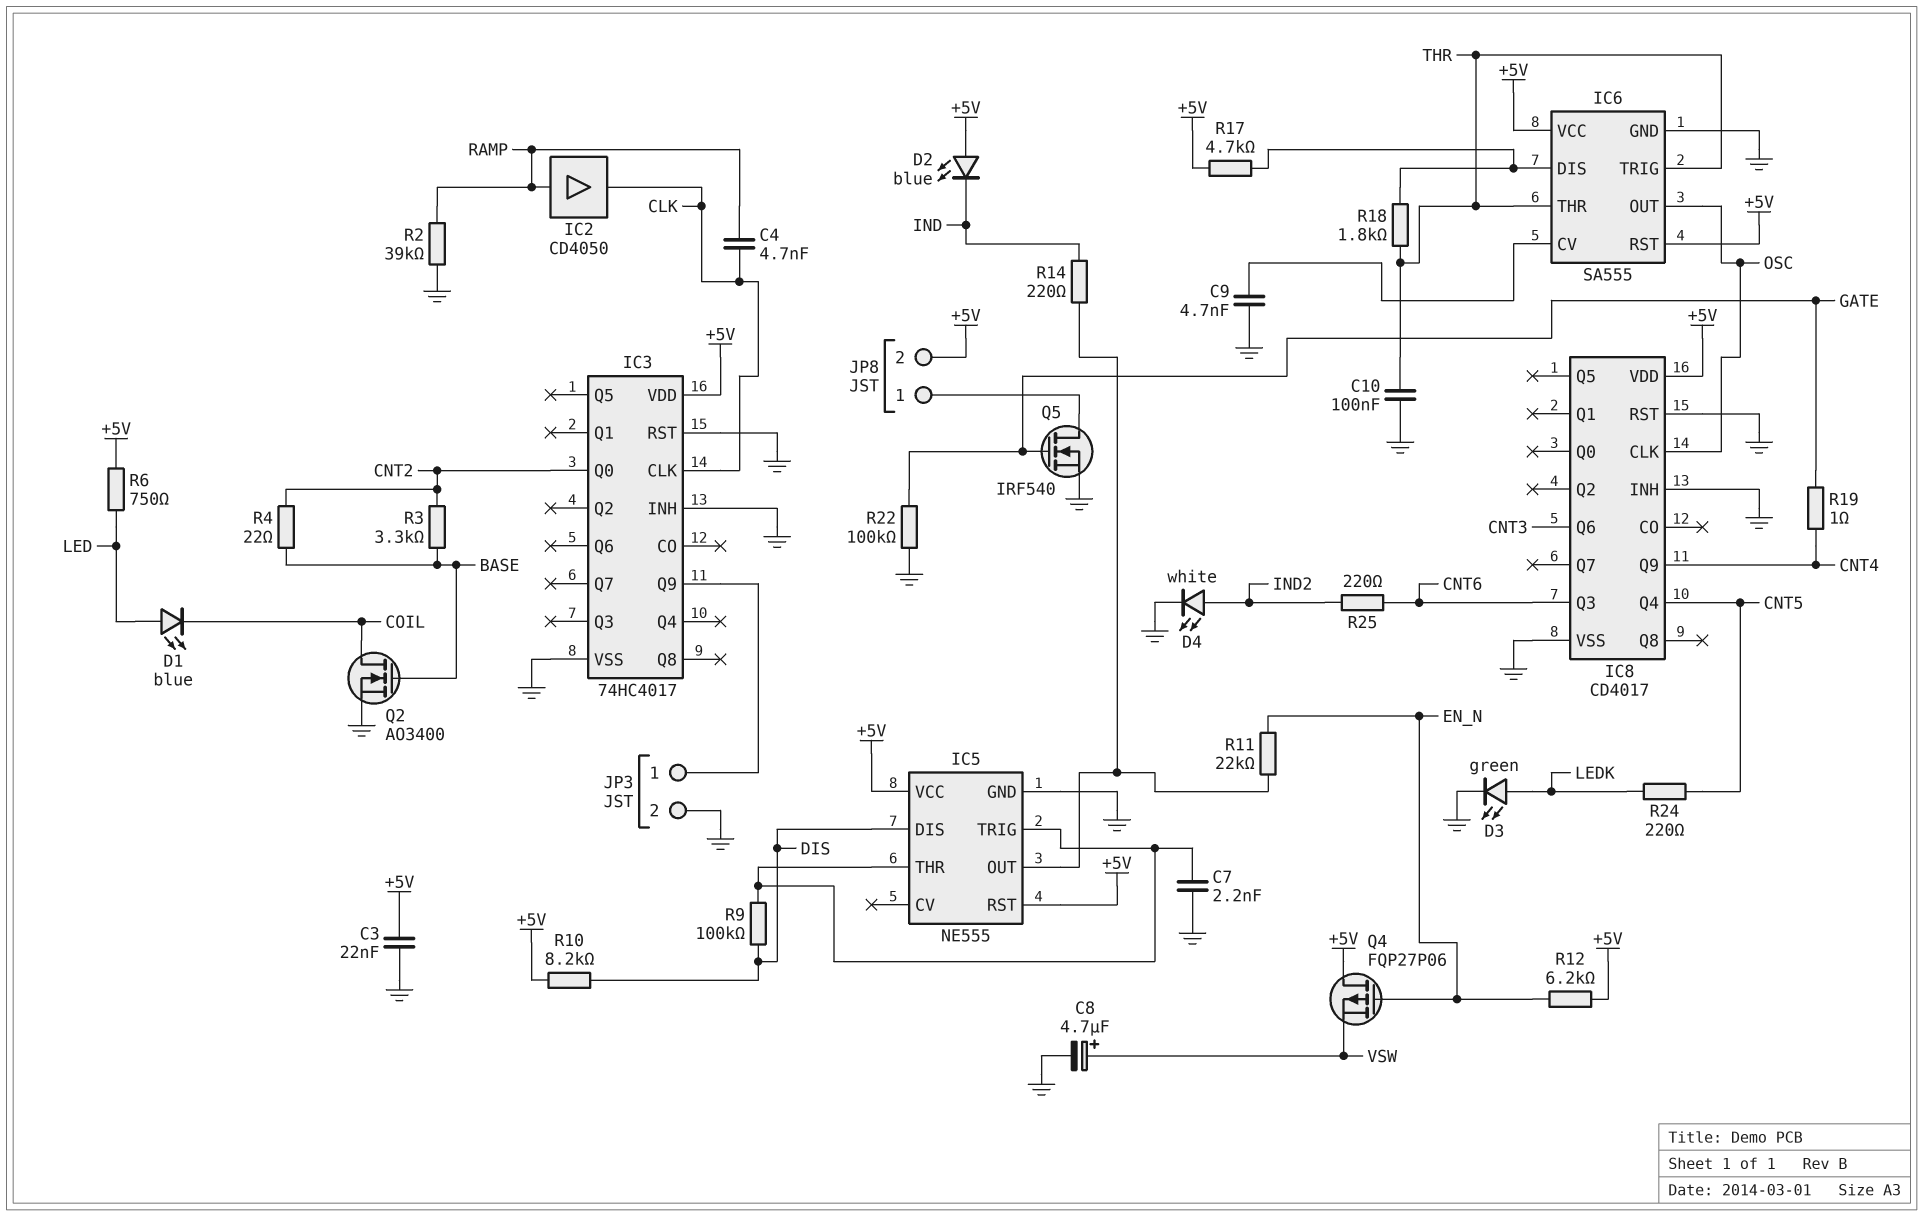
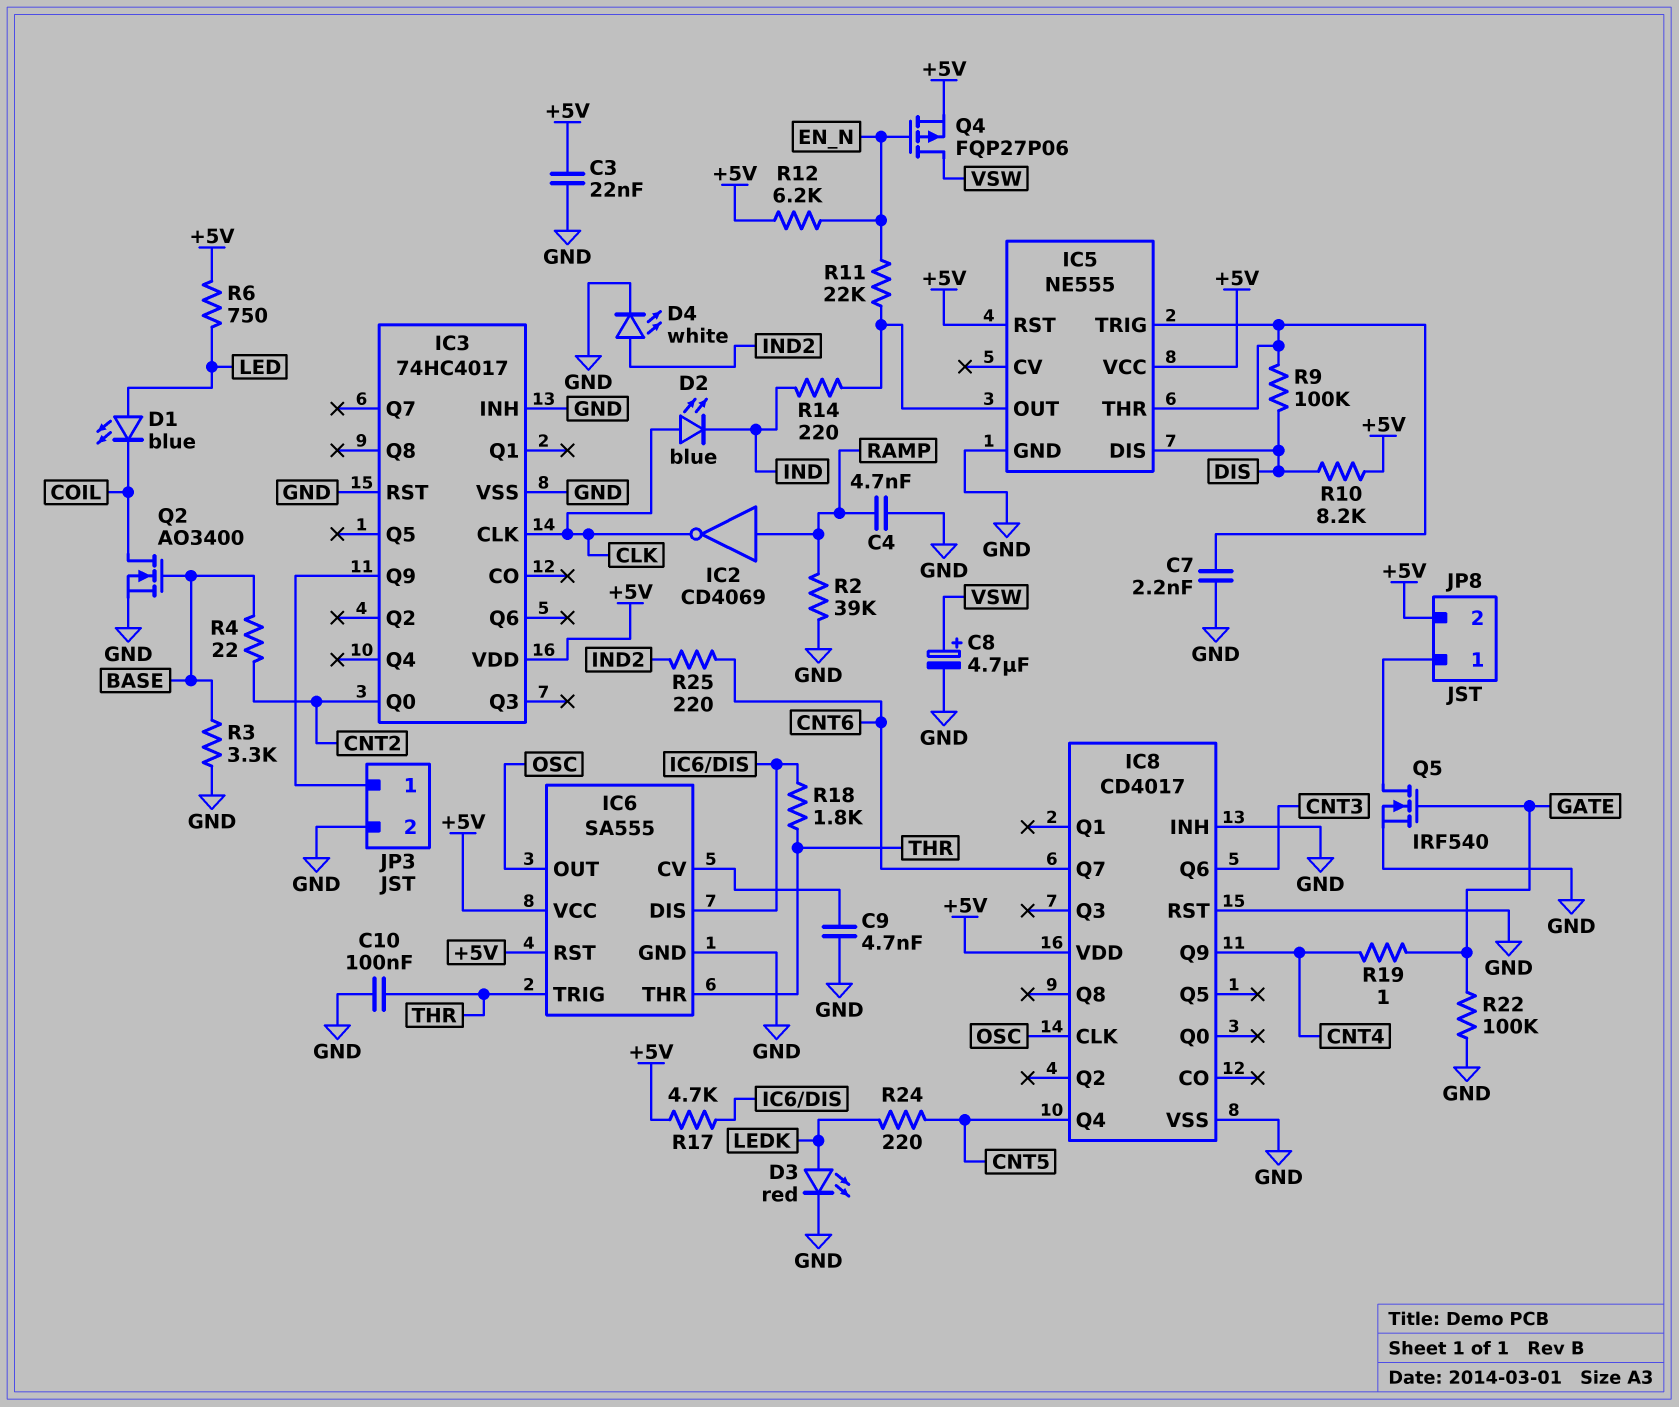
C4: 4.7nF (CLK, RAMP) -> 4.7nF (GND, RAMP)
D2: LED blue (A +5V, K IND) -> LED blue (A CLK, K IND)
D3: LED green (A LEDK, K GND) -> LED red (A LEDK, K GND)
IC2: buffer CD4050 (in RAMP, out CLK) -> NOT CD4069 (in RAMP, out CLK)
IC8 pin Q3: CNT6 -> none
IC8 pin Q7: none -> CNT6
Q4: PMOS FQP27P06 (G EN_N, D +5V, S VSW) -> PMOS FQP27P06 (G EN_N, D VSW, S +5V)
R3: 3.3k (BASE, CNT2) -> 3.3k (BASE, GND)

